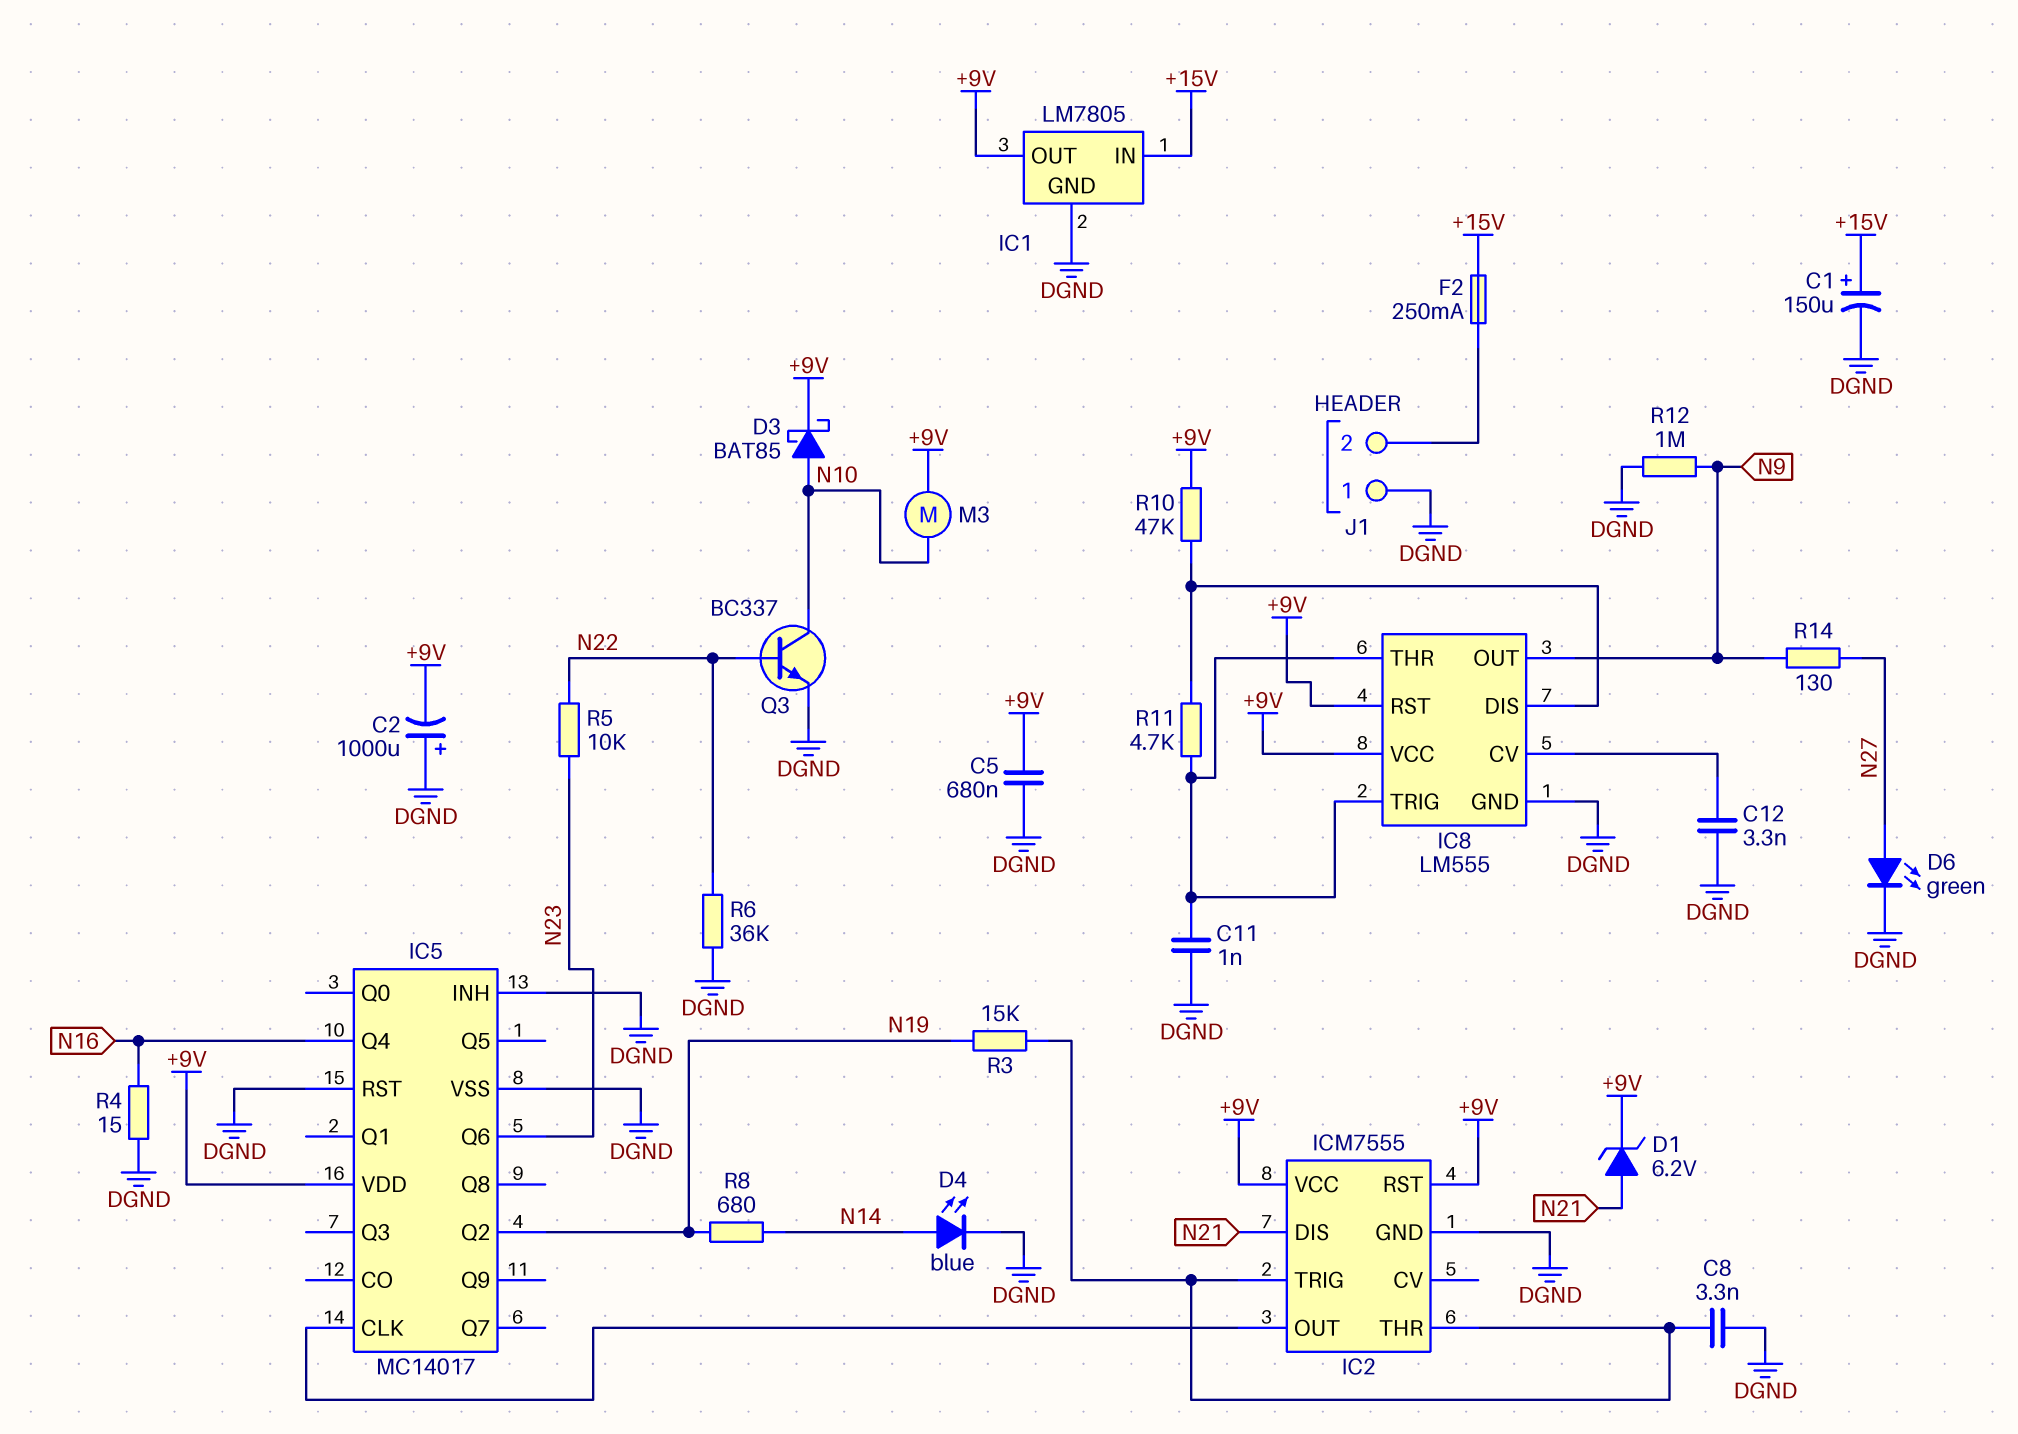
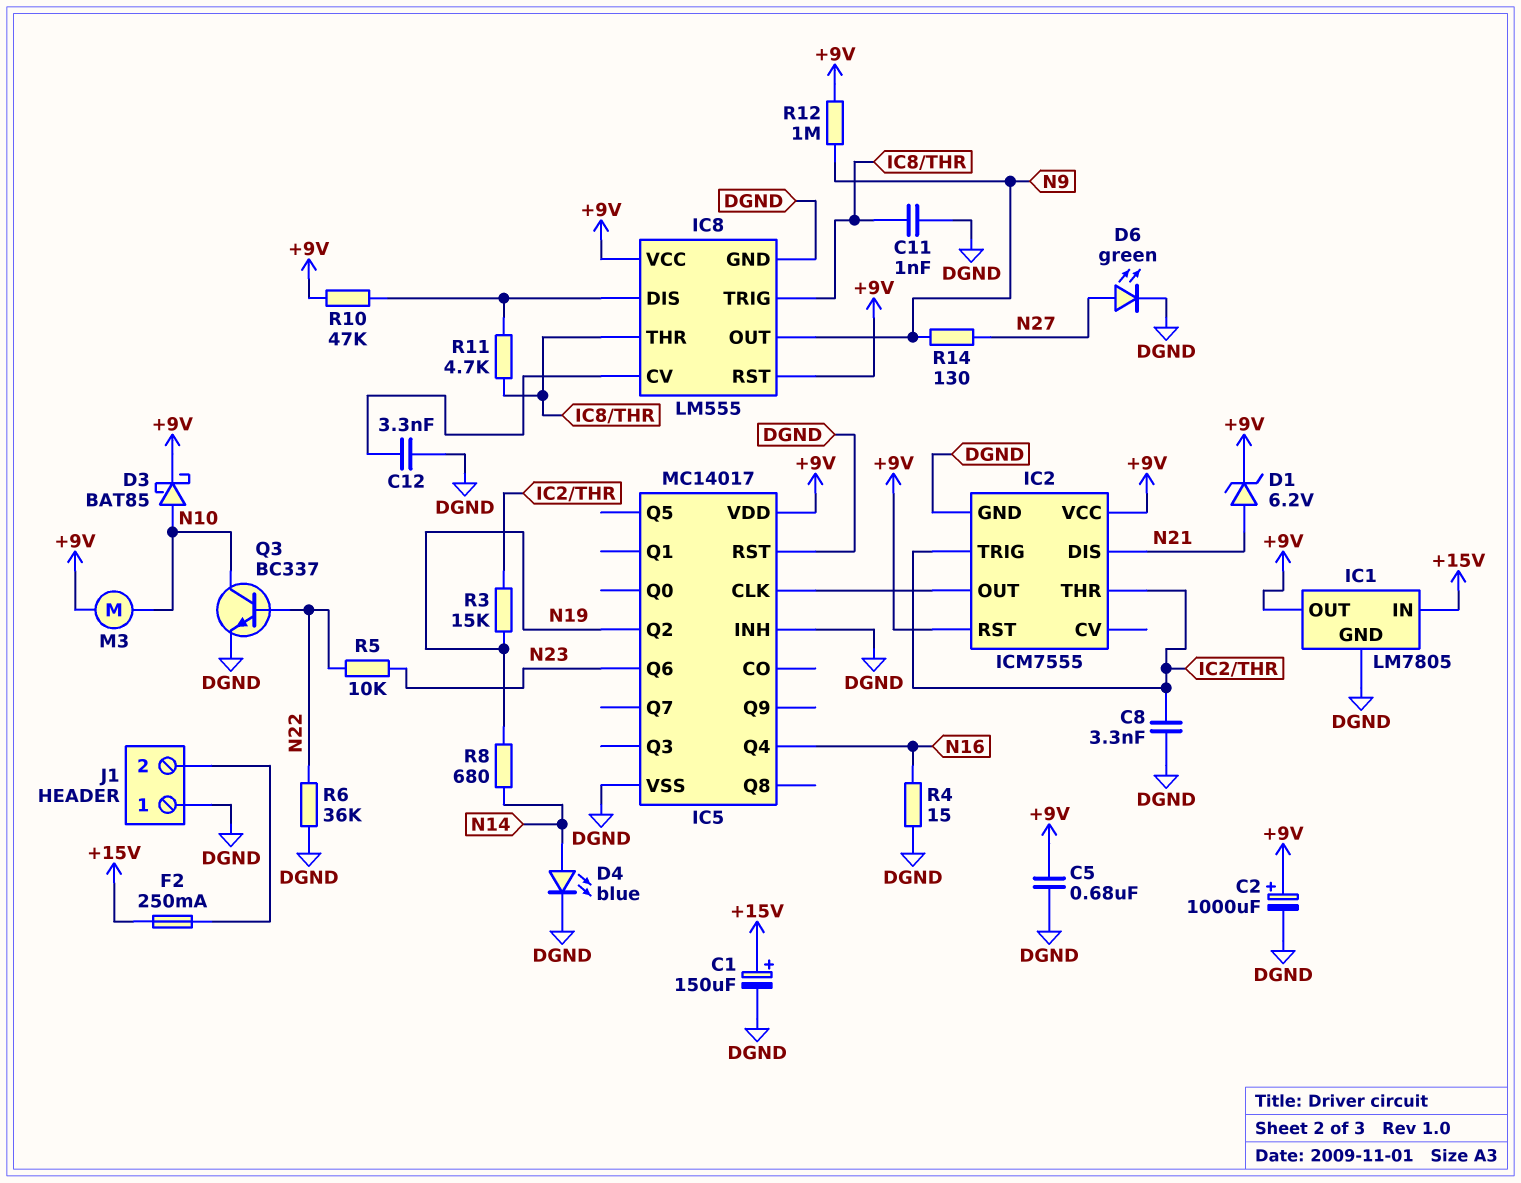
C2: 1000uF (plus DGND, minus +9V) -> 1000uF (plus +9V, minus DGND)
R12: 1M (DGND, N9) -> 1M (+9V, N9)

